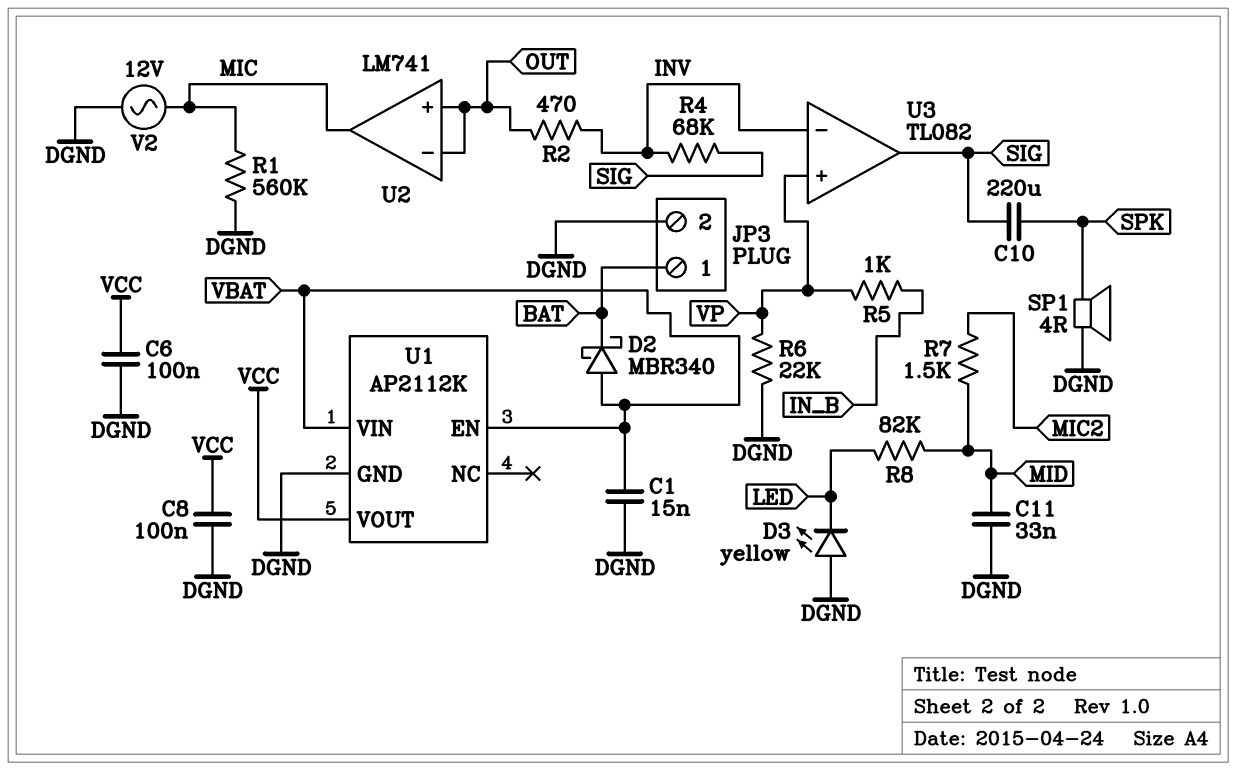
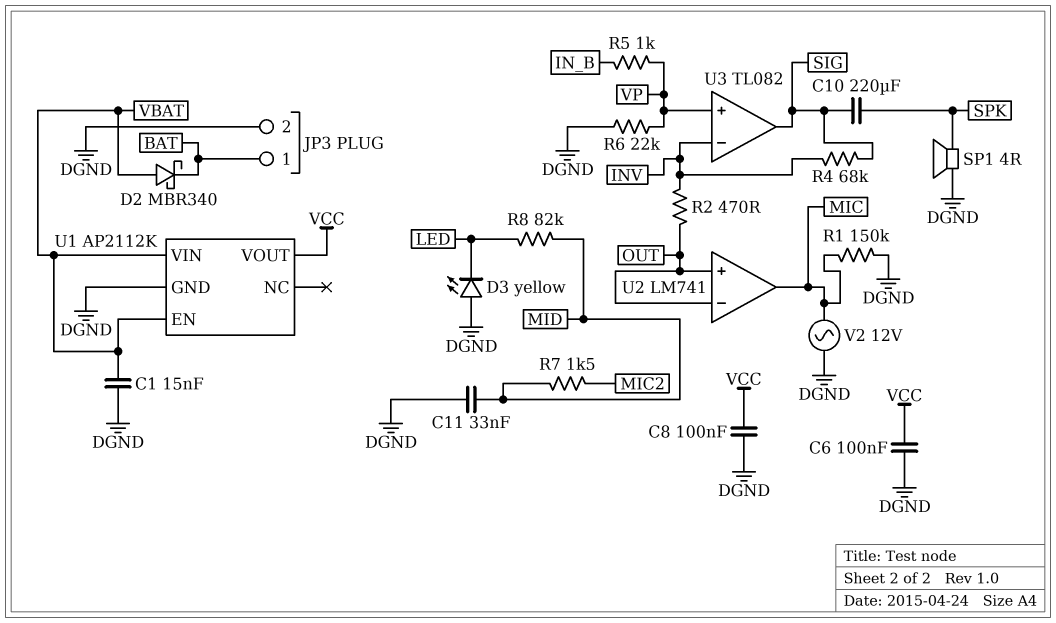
R1: 560k (DGND, MIC) -> 150k (DGND, MIC)

